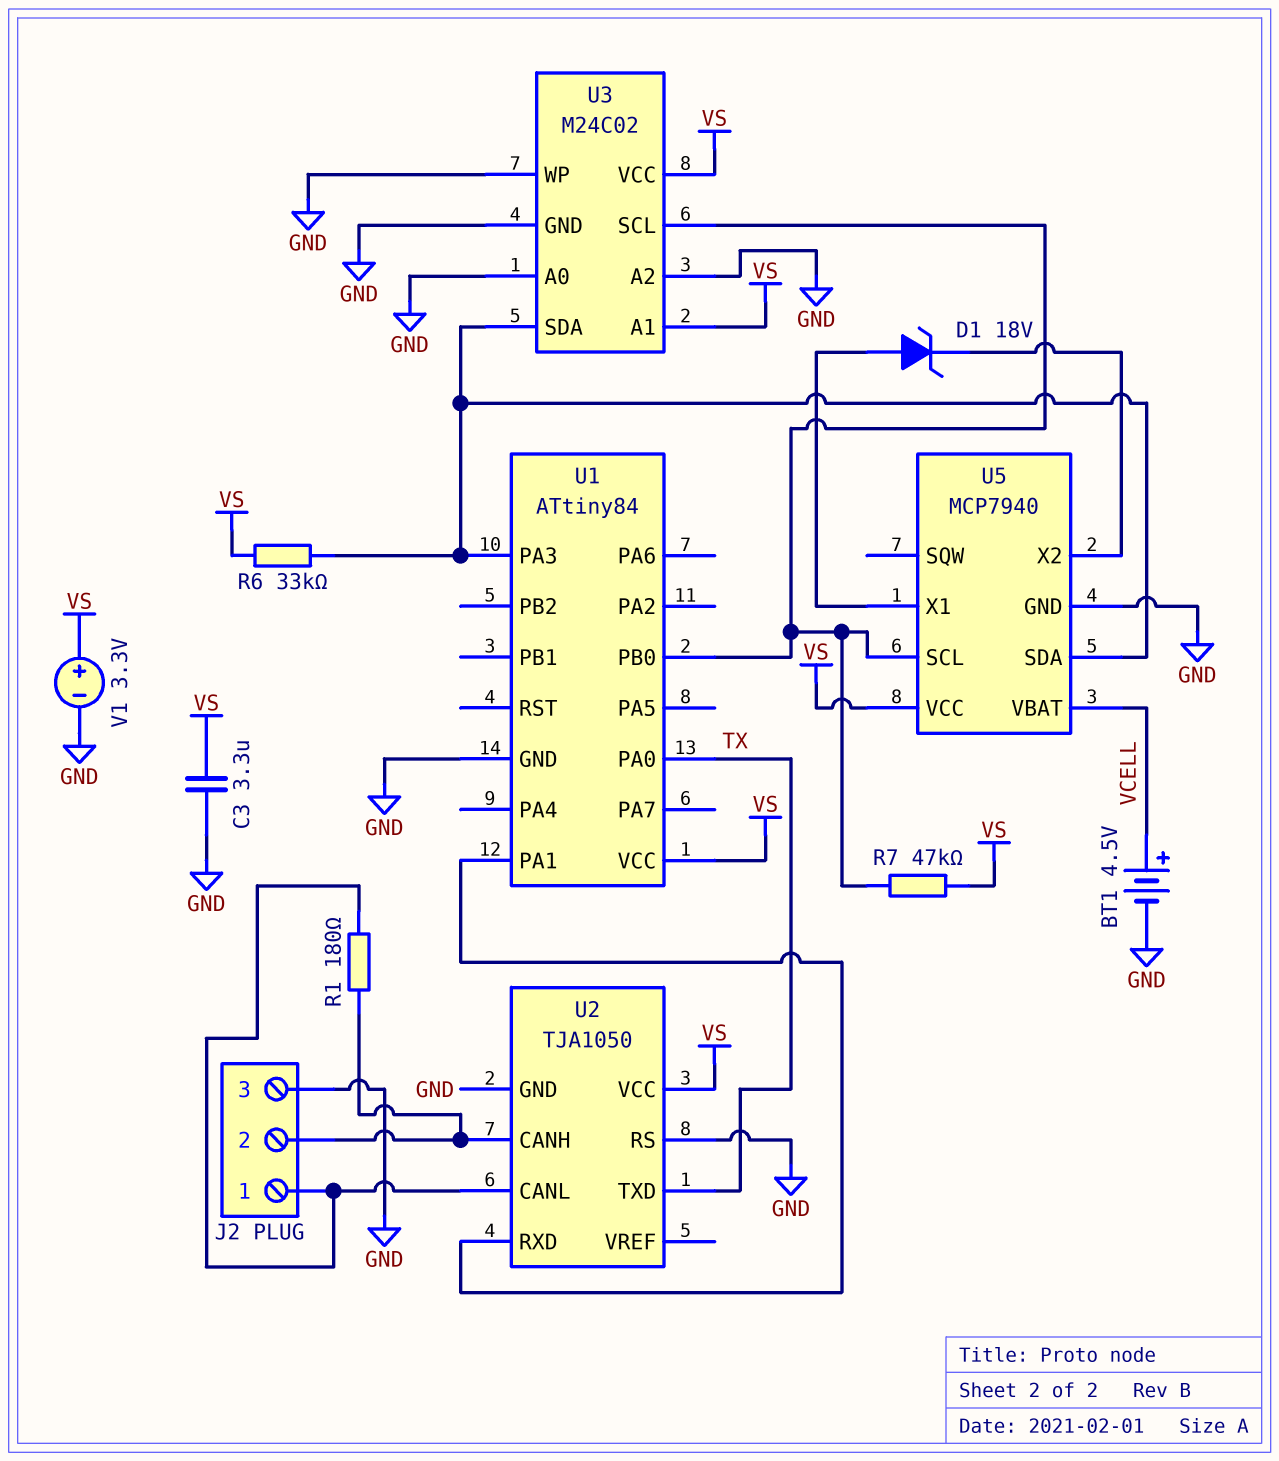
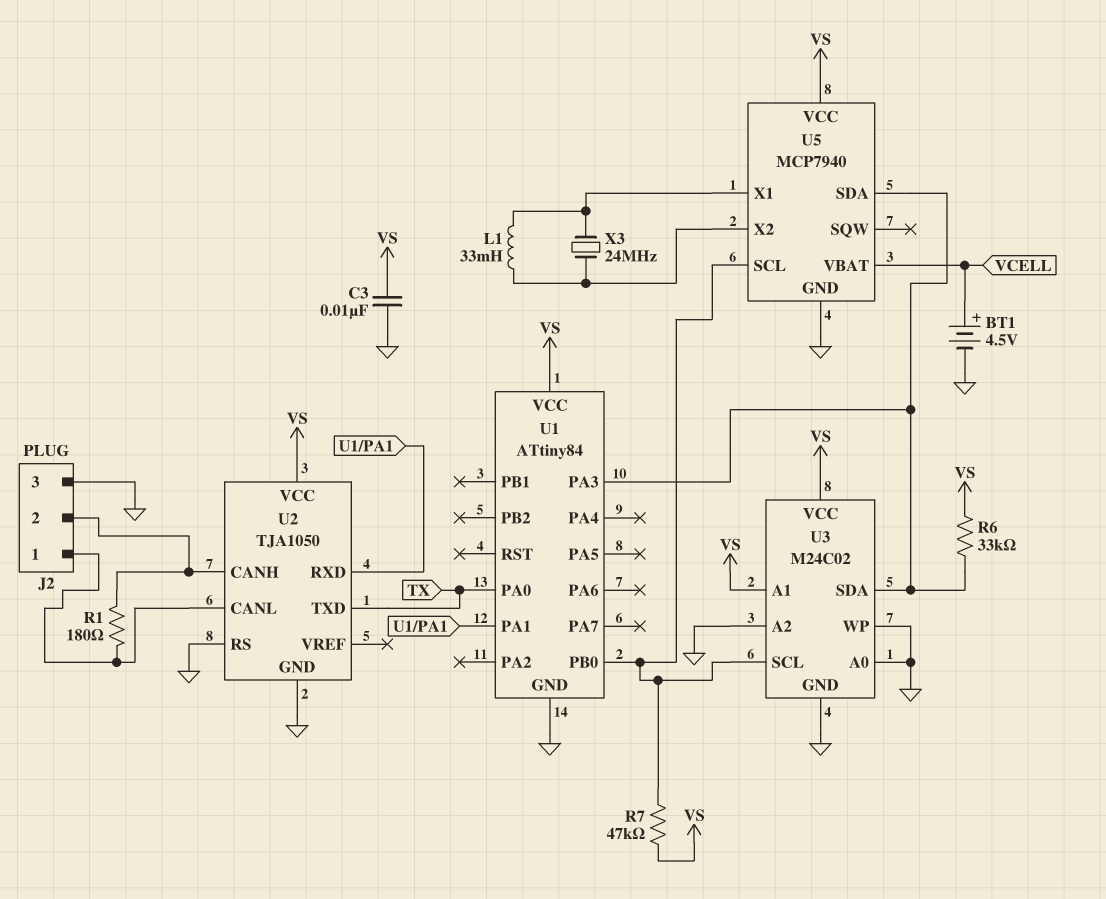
C3: 3.3uF (GND, VS) -> 10nF (GND, VS)
D1: zener 18V (A U5/X1, K U5/X2) -> none
L1: none -> 33mH (U5/X1, U5/X2)
V1: 3.3V (plus VS, minus GND) -> none
X3: none -> 24MHz (U5/X1, U5/X2)

